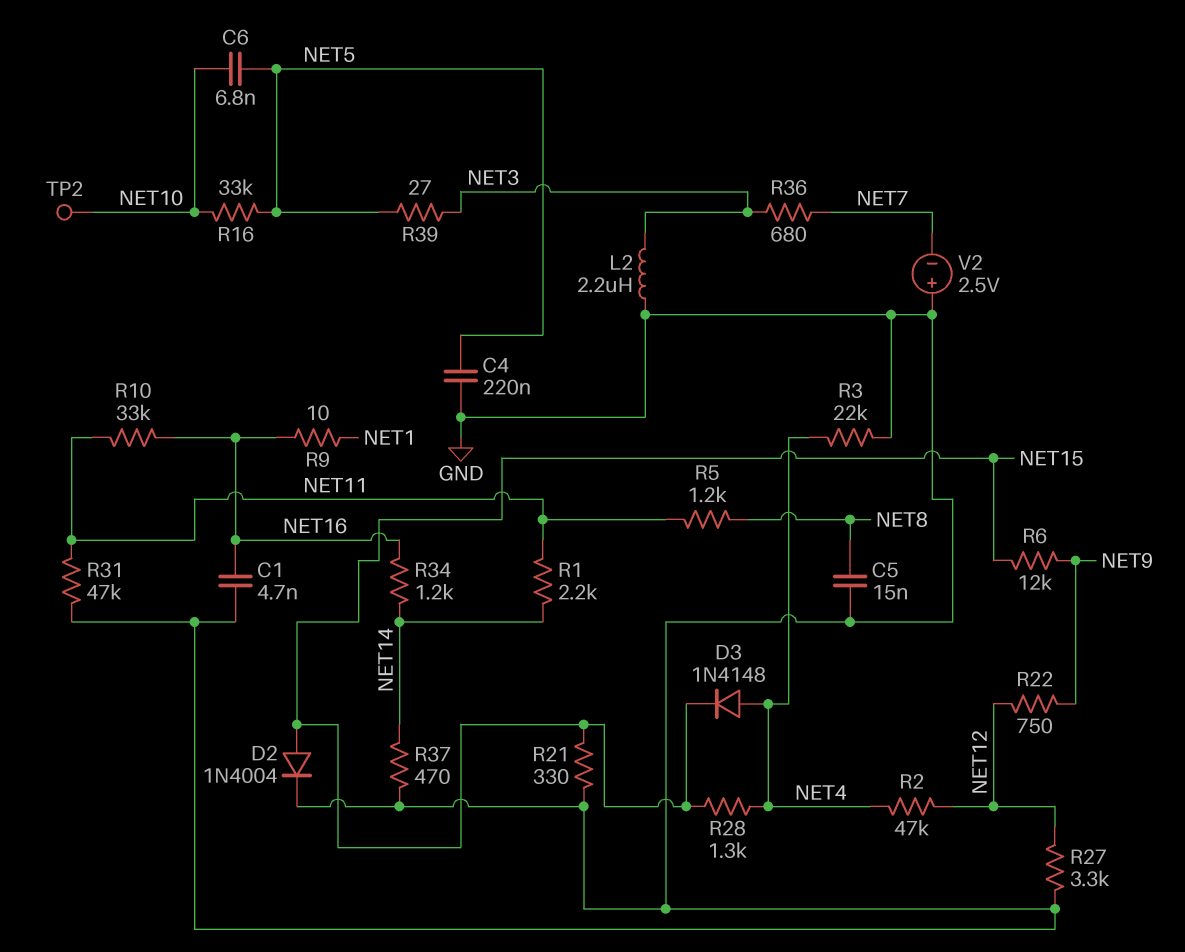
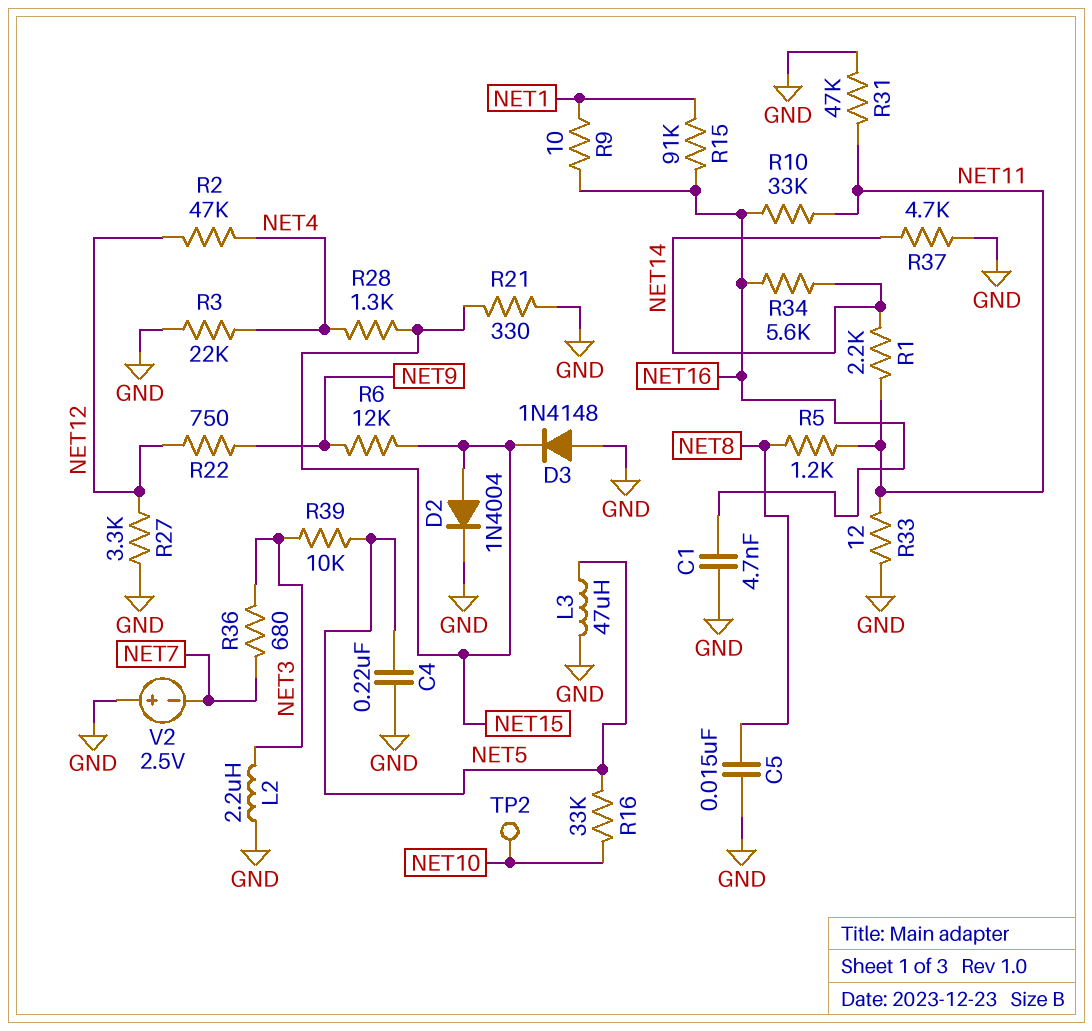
C6: 6.8nF (NET5, NET10) -> none
D3: diode 1N4148 (A NET4, K NET15) -> diode 1N4148 (A GND, K NET15)
L3: none -> 47uH (GND, NET5)
R15: none -> 91k (NET1, NET16)
R33: none -> 12 (GND, NET11)
R34: 1.2k (NET14, NET16) -> 5.6k (NET14, NET16)
R37: 470 (GND, NET14) -> 4.7k (GND, NET14)
R39: 27 (NET3, NET5) -> 10k (NET3, NET5)

